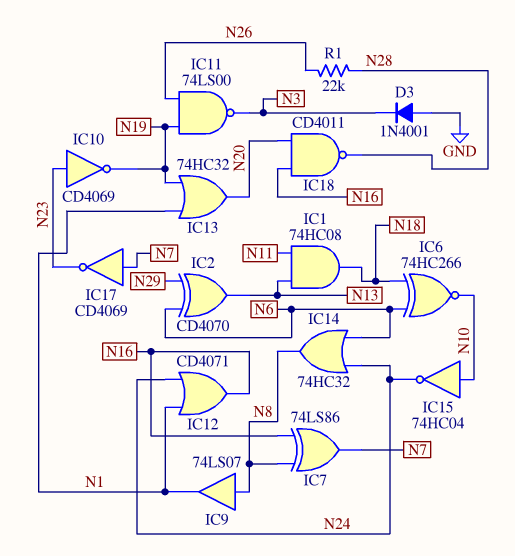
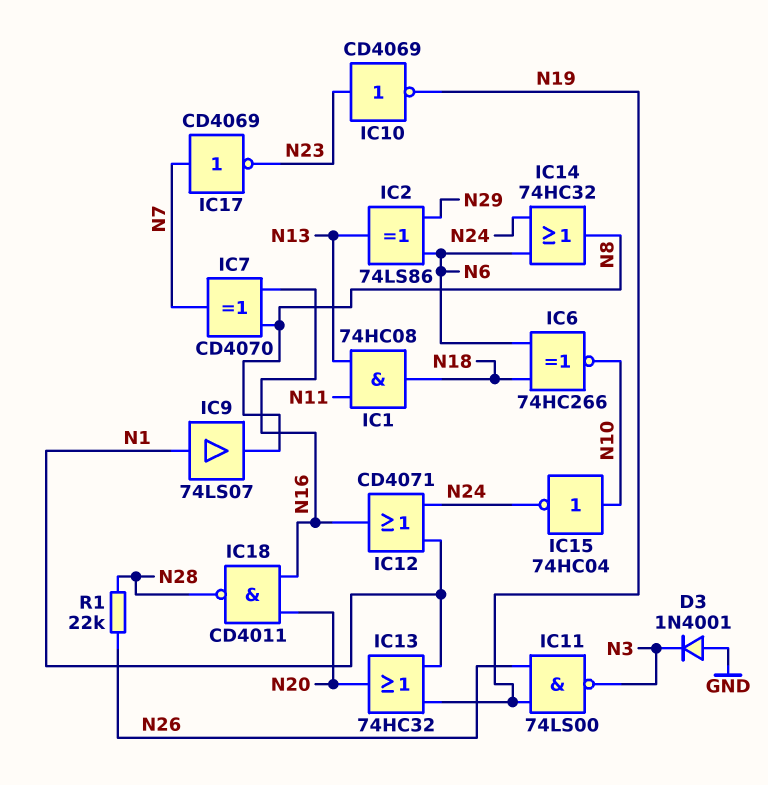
IC2: XOR CD4070 (in N6, in N29, out N13) -> XOR 74LS86 (in N6, in N29, out N13)
IC7: XOR 74LS86 (in N8, in N16, out N7) -> XOR CD4070 (in N8, in N16, out N7)
IC9: buffer 74LS07 (in N8, out N1) -> buffer 74LS07 (in N1, out N8)

